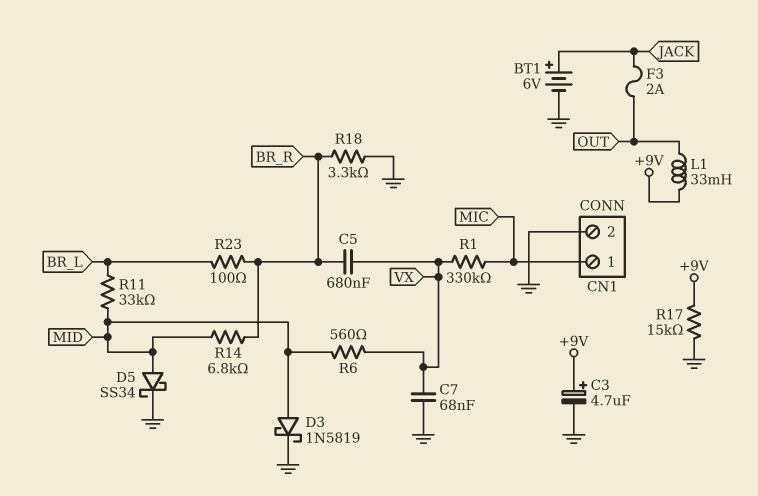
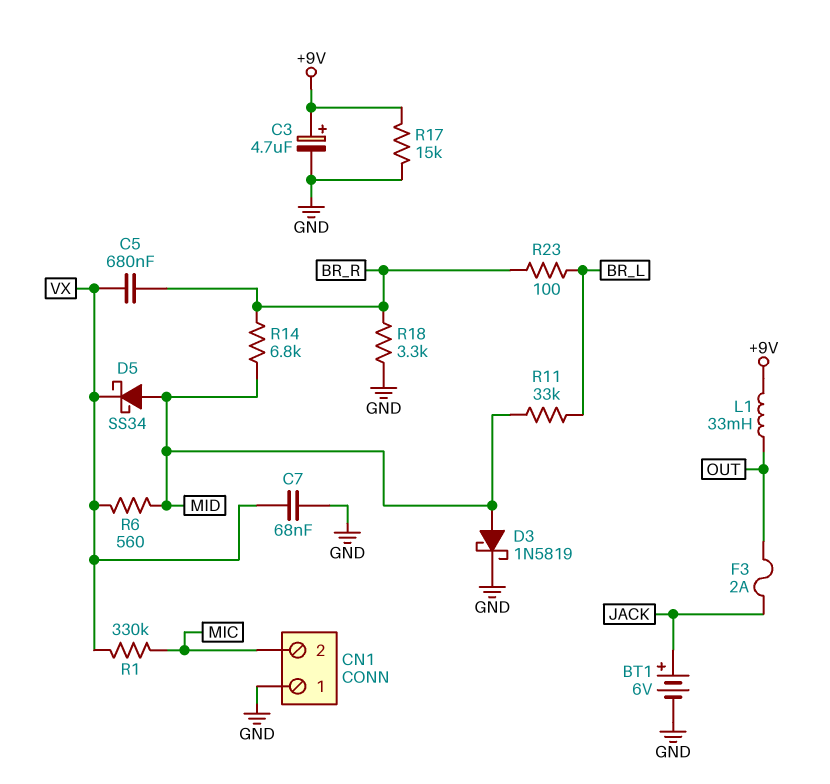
CN1 pin 1: MIC -> GND
CN1 pin 2: GND -> MIC
D5: schottky SS34 (A MID, K GND) -> schottky SS34 (A MID, K VX)

